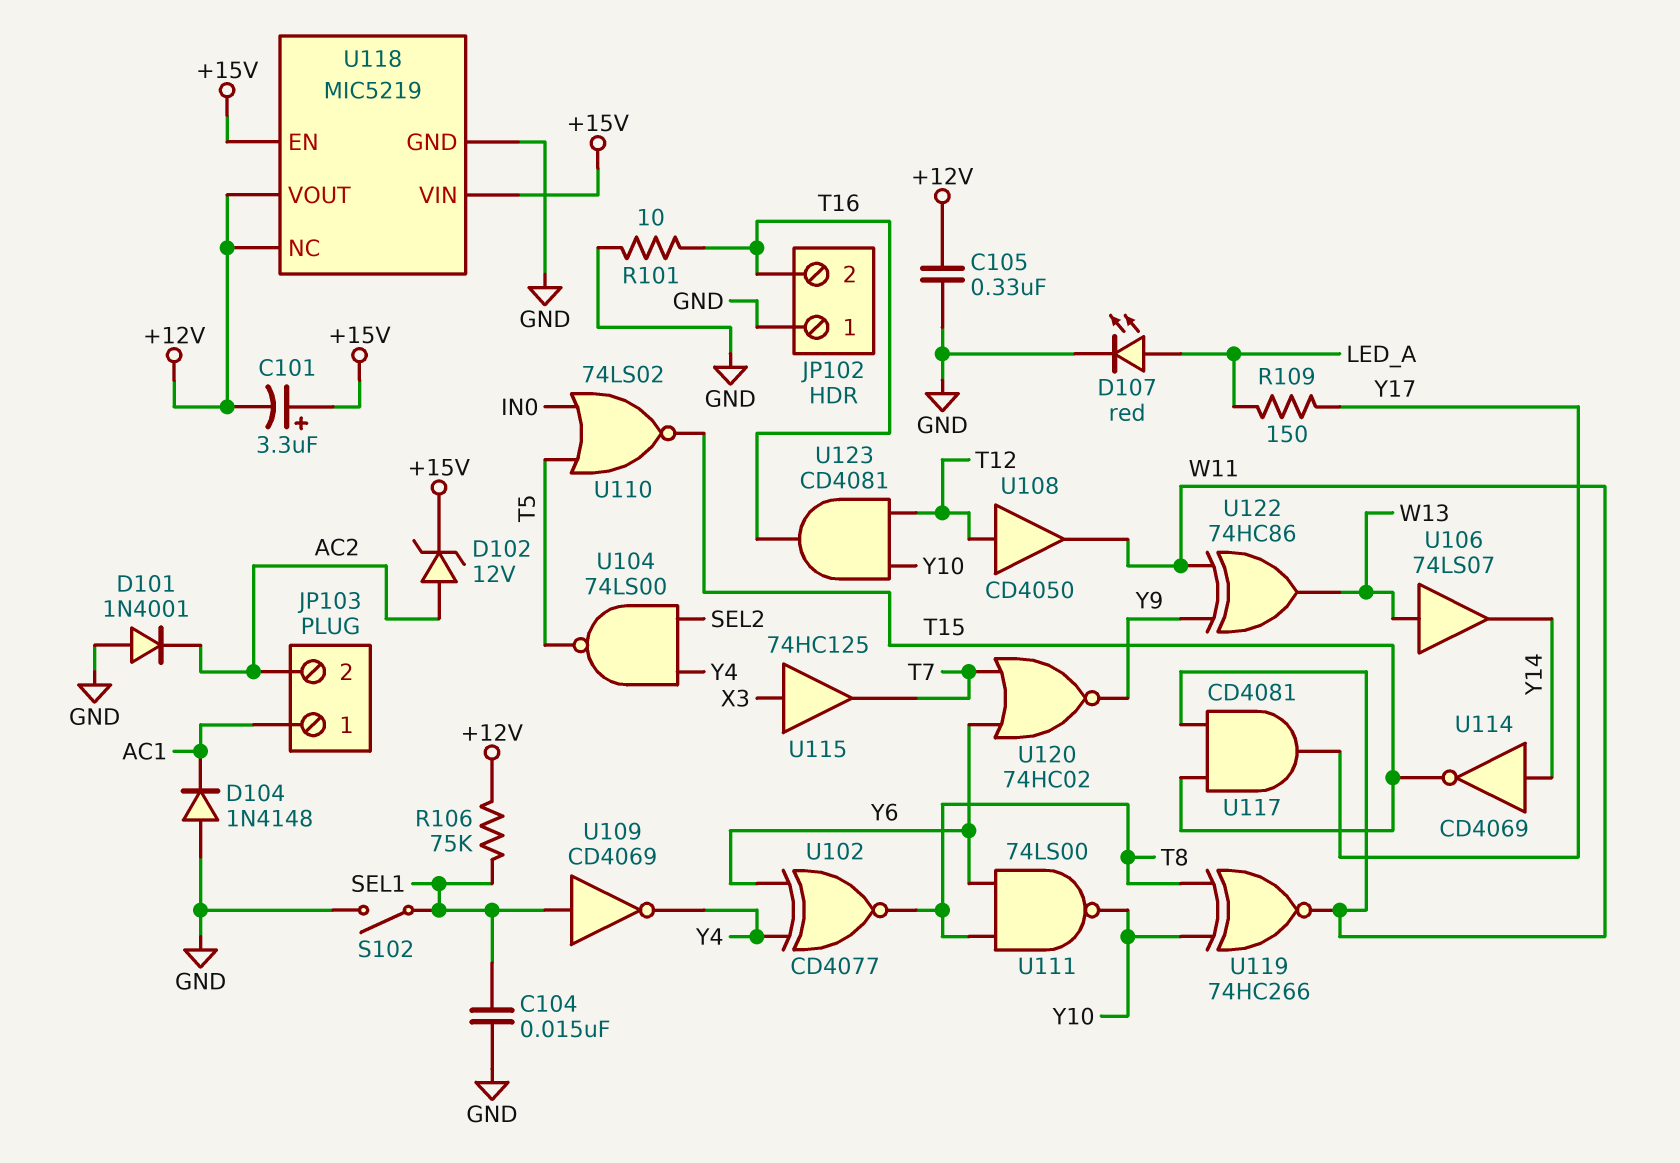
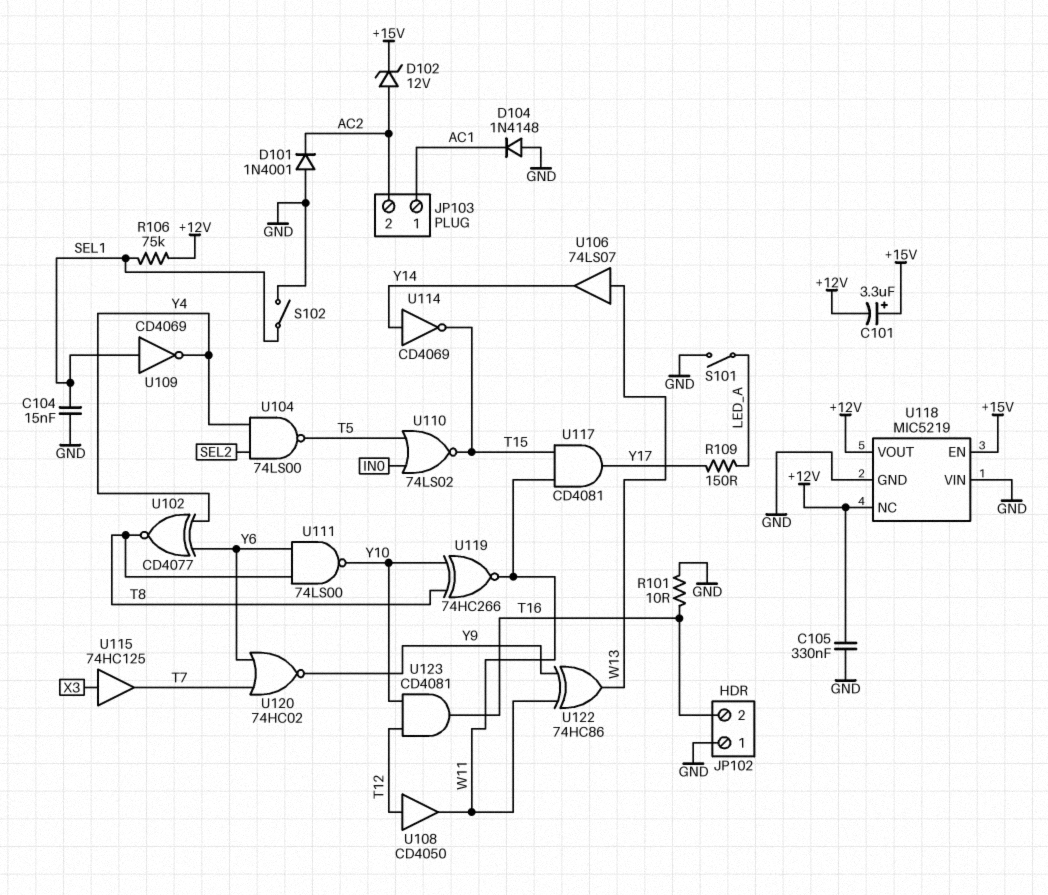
D107: LED red (A LED_A, K GND) -> none
S101: none -> switch (GND, LED_A)
U118 pin VIN: +15V -> GND

